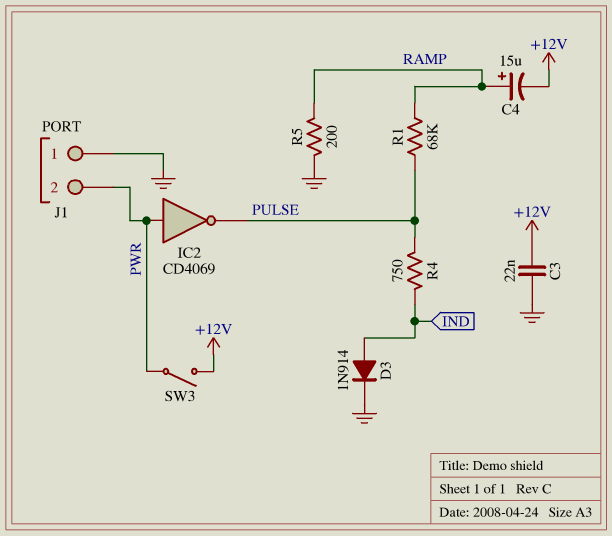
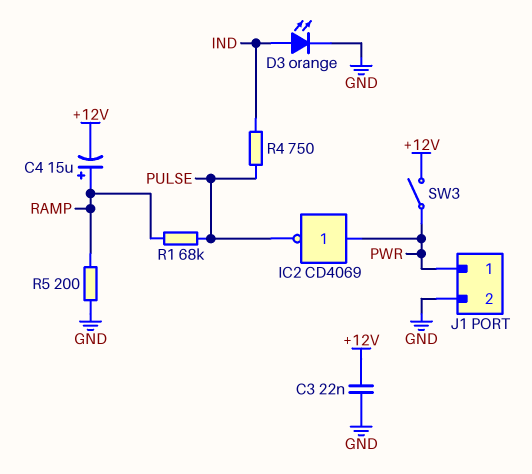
D3: diode 1N914 (A IND, K GND) -> LED orange (A IND, K GND)
J1 pin 1: GND -> PWR
J1 pin 2: PWR -> GND

